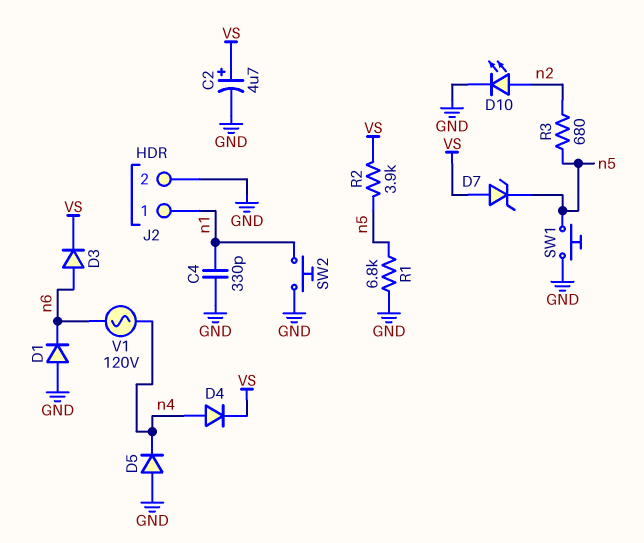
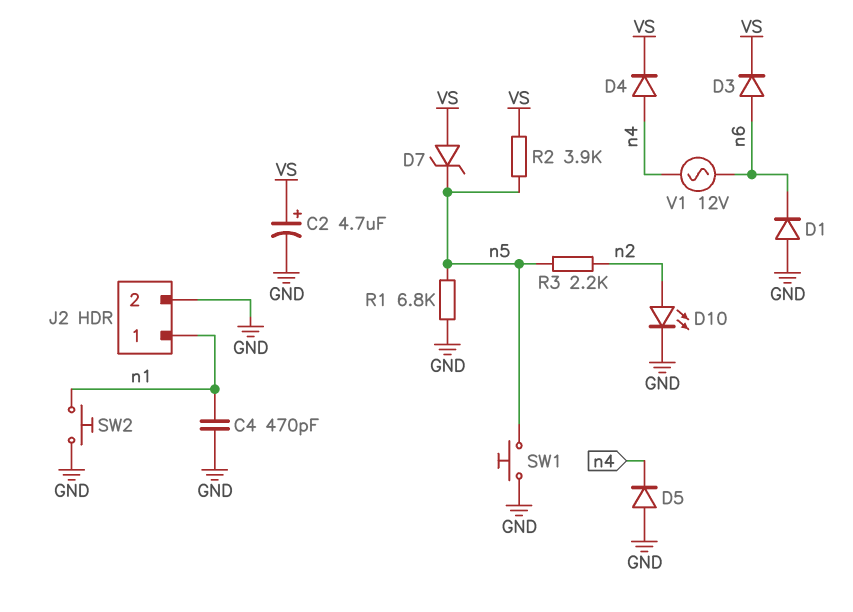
C4: 330pF (GND, n1) -> 470pF (GND, n1)
R3: 680 (n2, n5) -> 2.2k (n2, n5)
V1: AC 120V (n4, n6) -> AC 12V (n4, n6)

